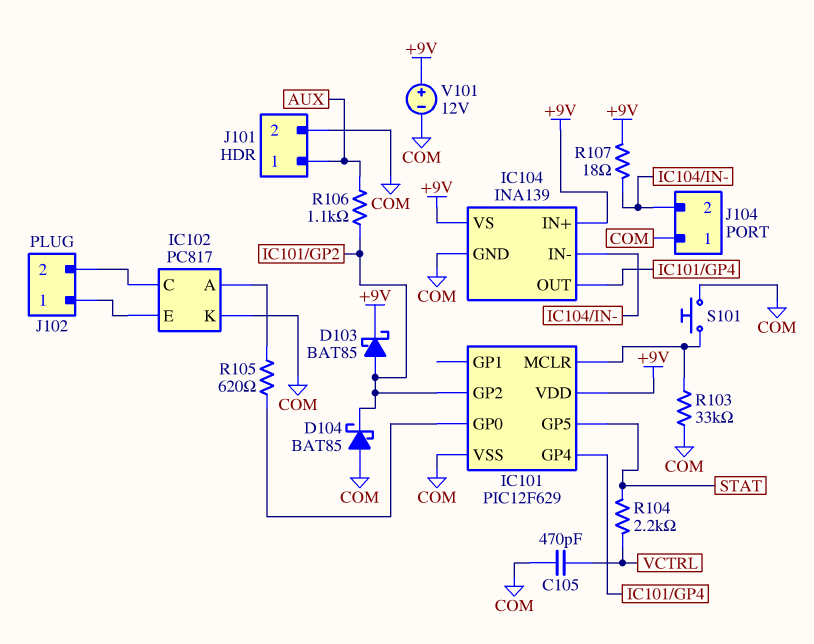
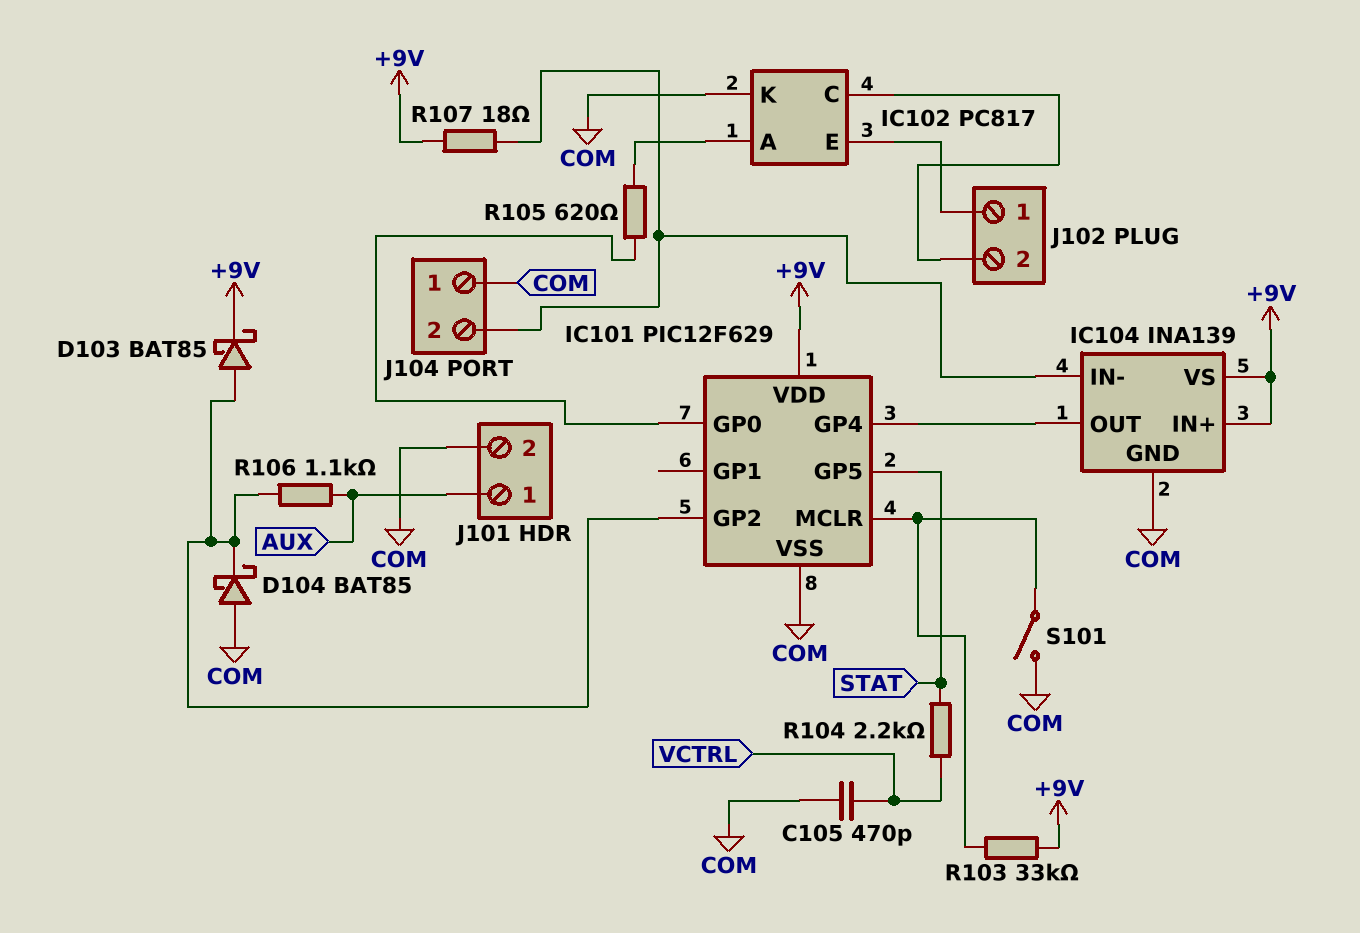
R103: 33k (COM, IC101/MCLR) -> 33k (+9V, IC101/MCLR)
S101: button (COM, IC101/MCLR) -> switch (COM, IC101/MCLR)
V101: 12V (plus +9V, minus COM) -> none

